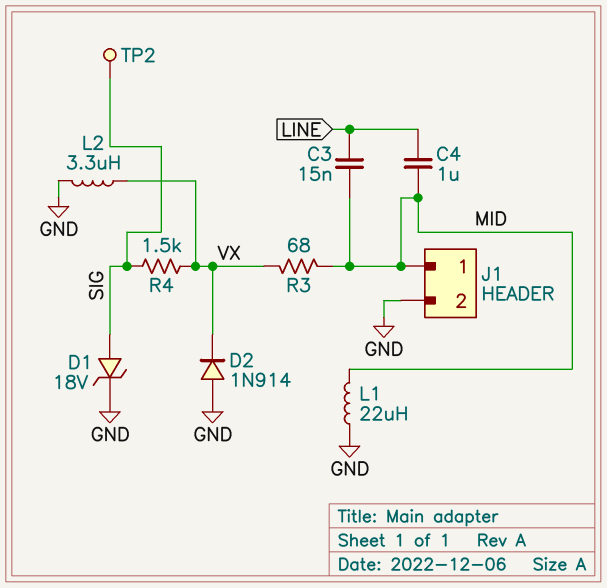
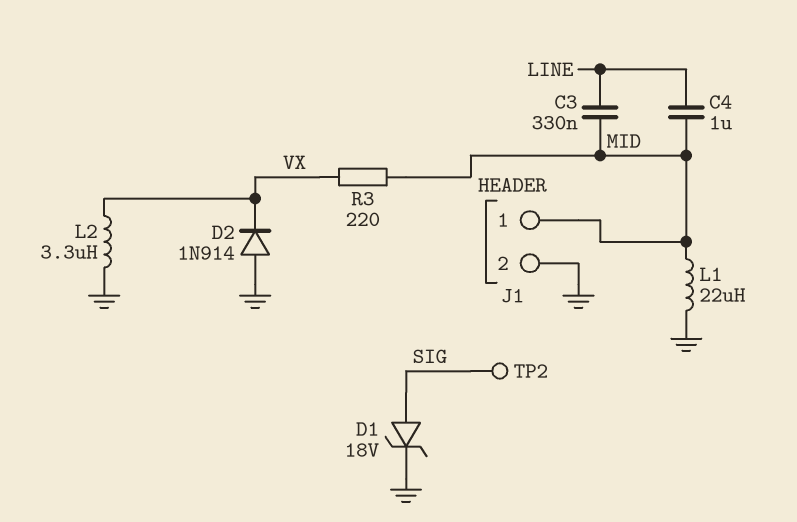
C3: 15nF (LINE, MID) -> 330nF (LINE, MID)
R3: 68 (MID, VX) -> 220 (MID, VX)
R4: 1.5k (SIG, VX) -> none

